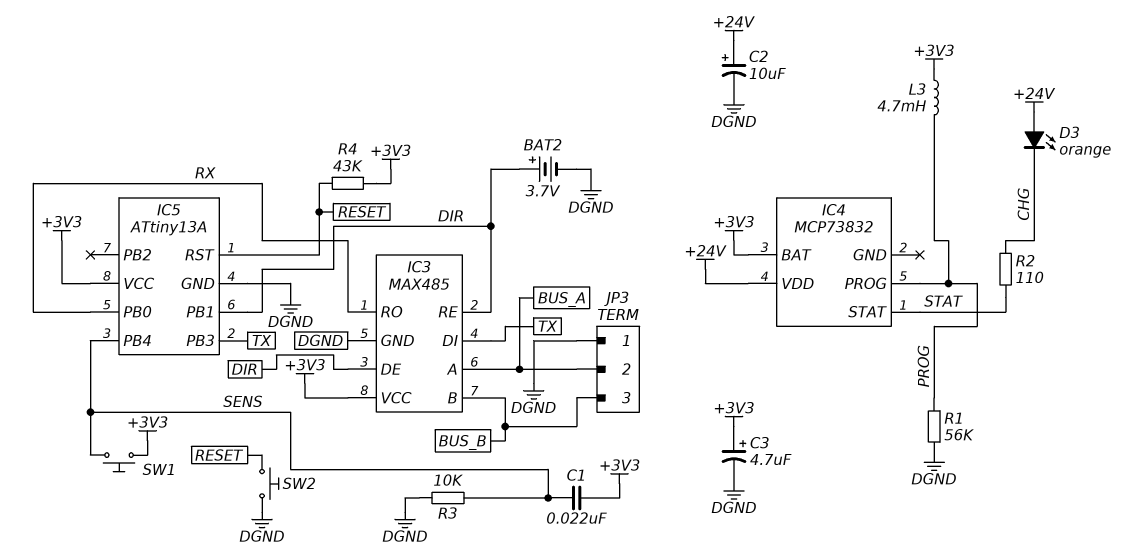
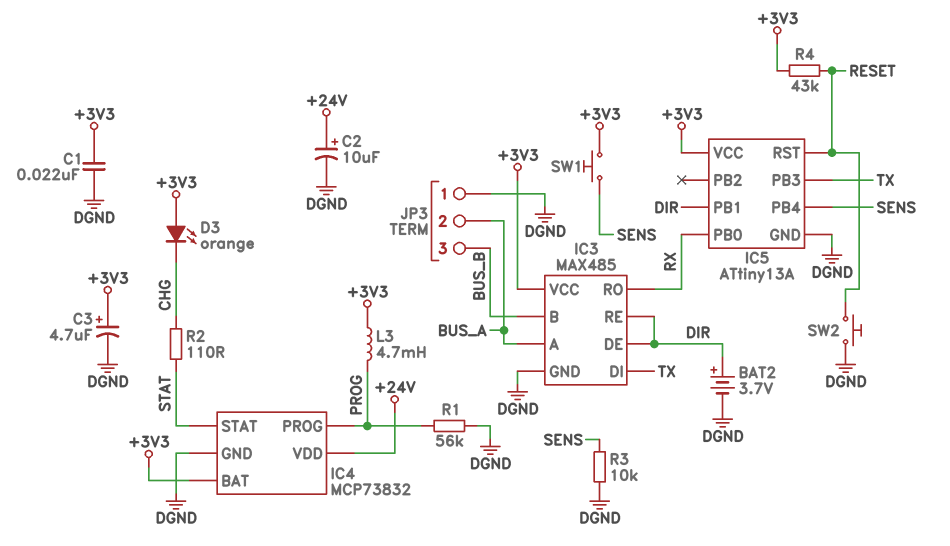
C1: 22nF (+3V3, SENS) -> 22nF (+3V3, DGND)
D3: LED orange (A +24V, K CHG) -> LED orange (A +3V3, K CHG)
IC4 pin GND: none -> DGND

